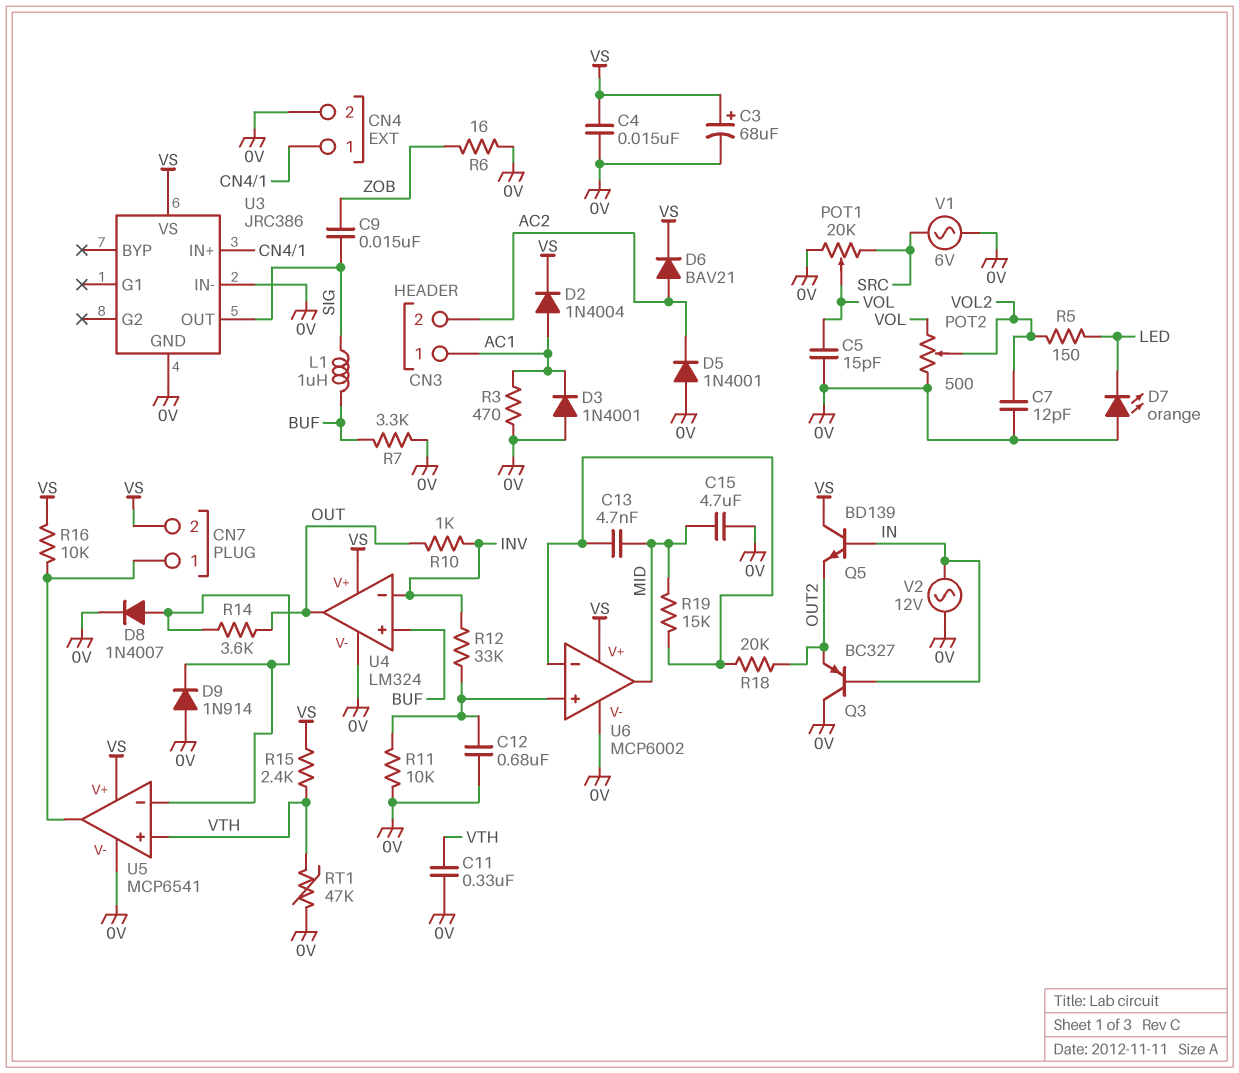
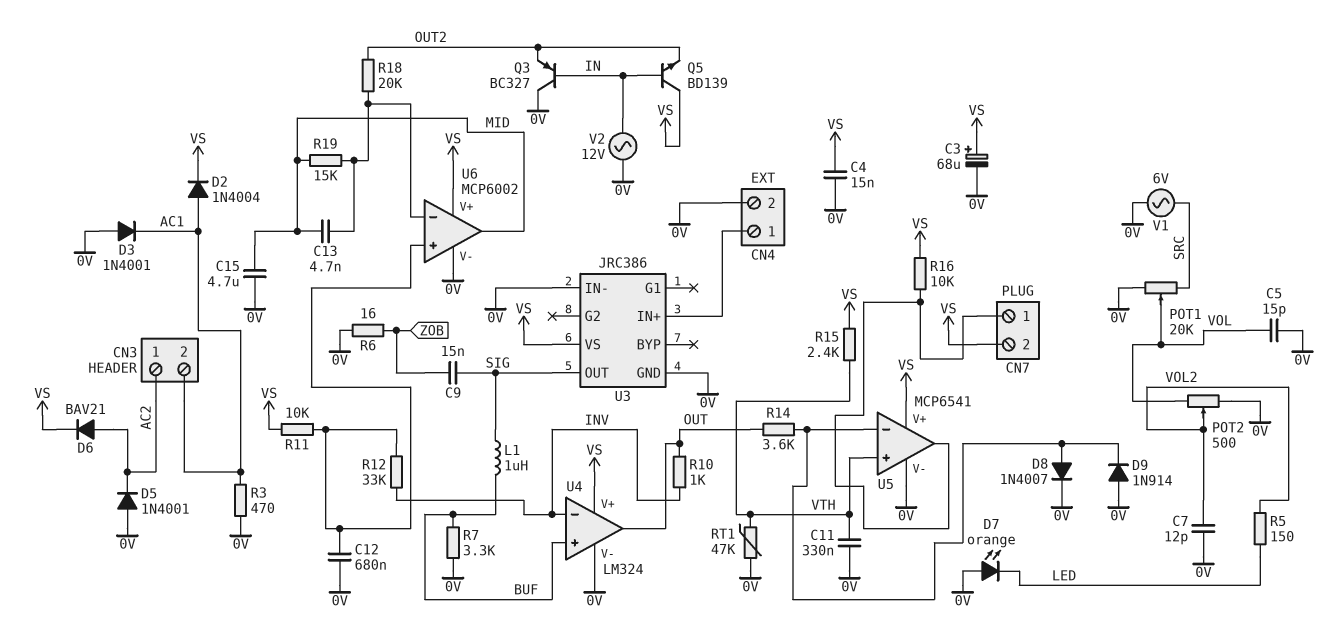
CN3 pin 1: AC1 -> AC2
CN3 pin 2: AC2 -> AC1
R11: 10k (0V, U6/in+) -> 10k (U6/in+, VS)

